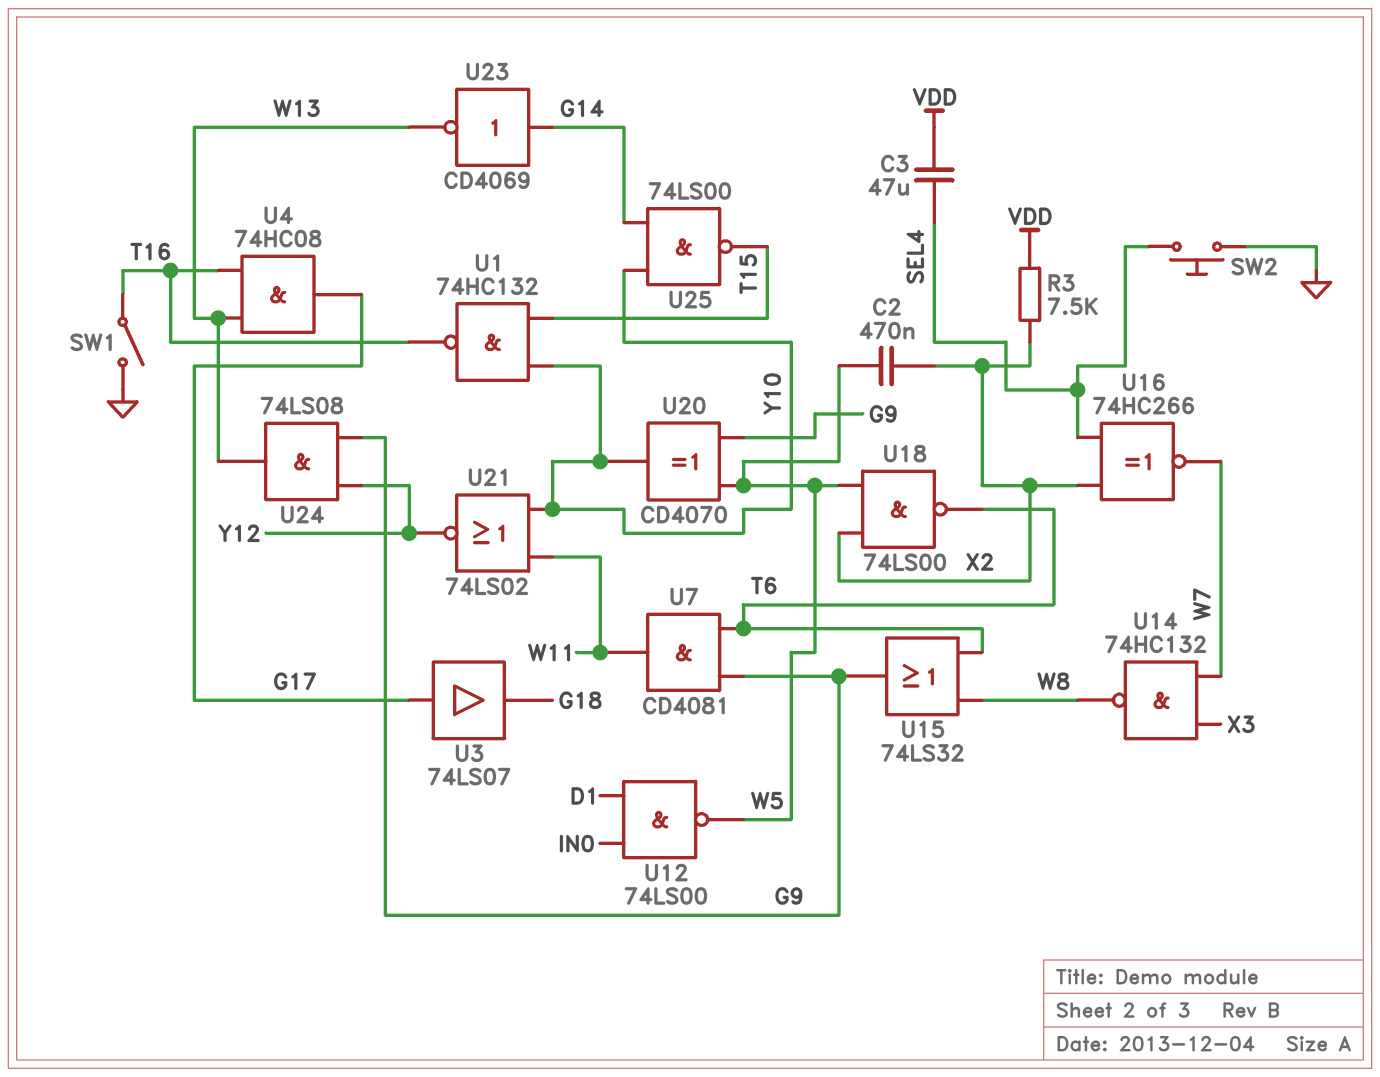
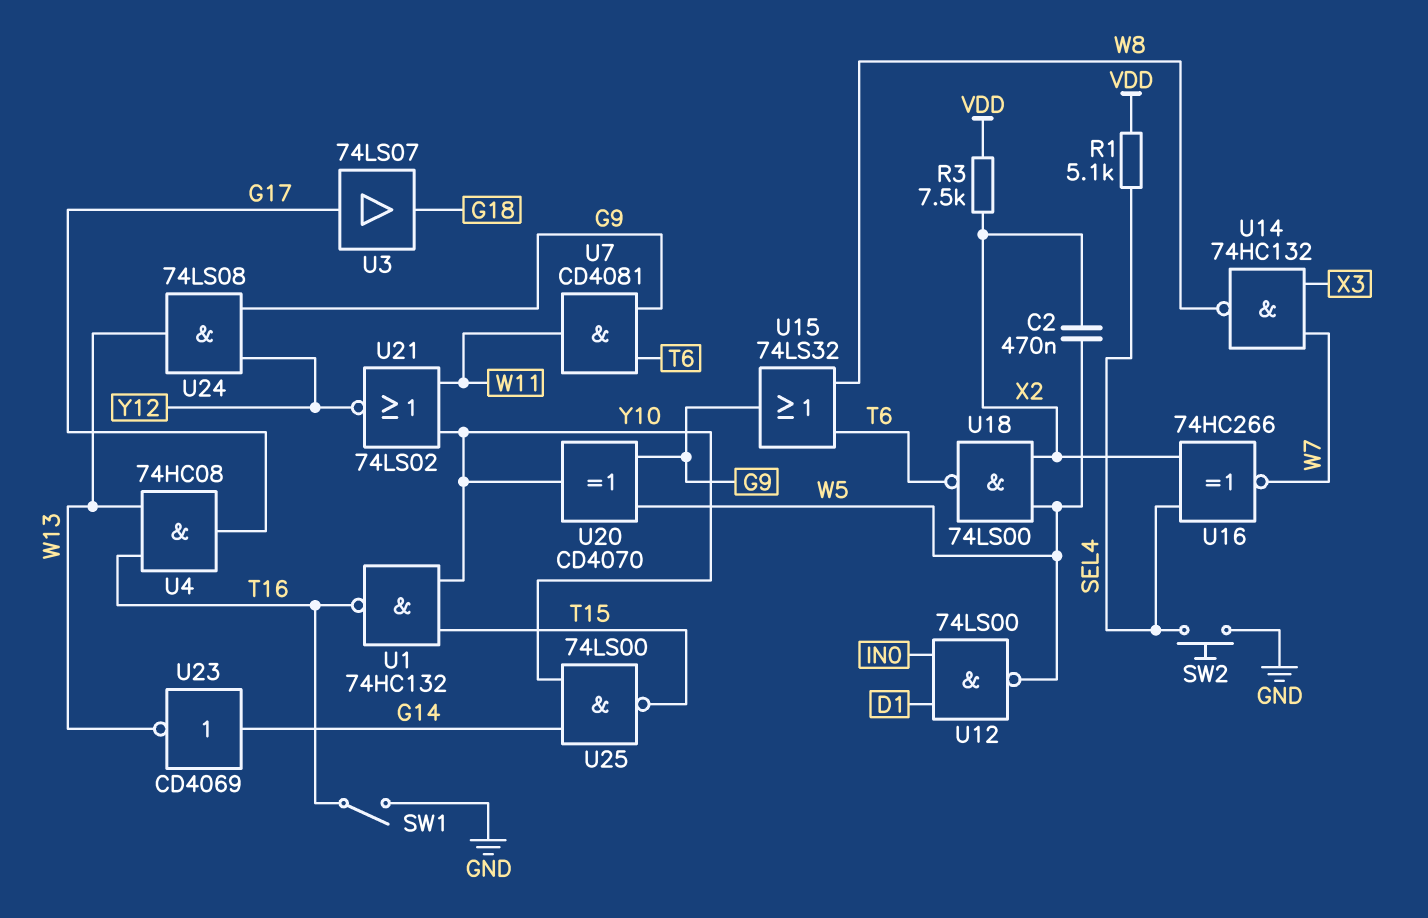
C3: 47uF (SEL4, VDD) -> none
R1: none -> 5.1k (SEL4, VDD)

